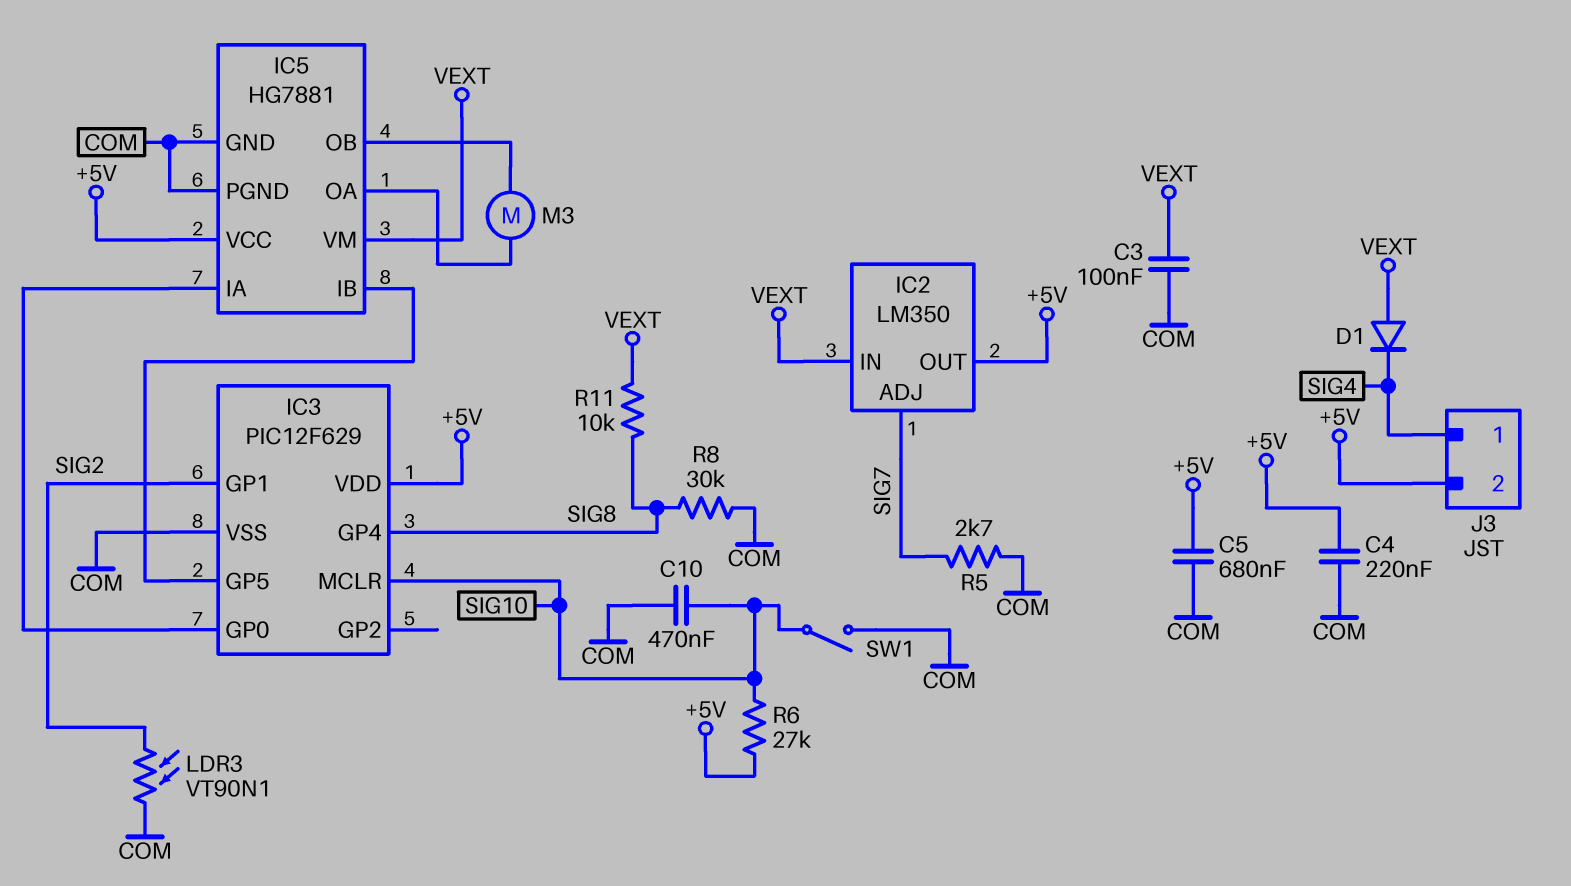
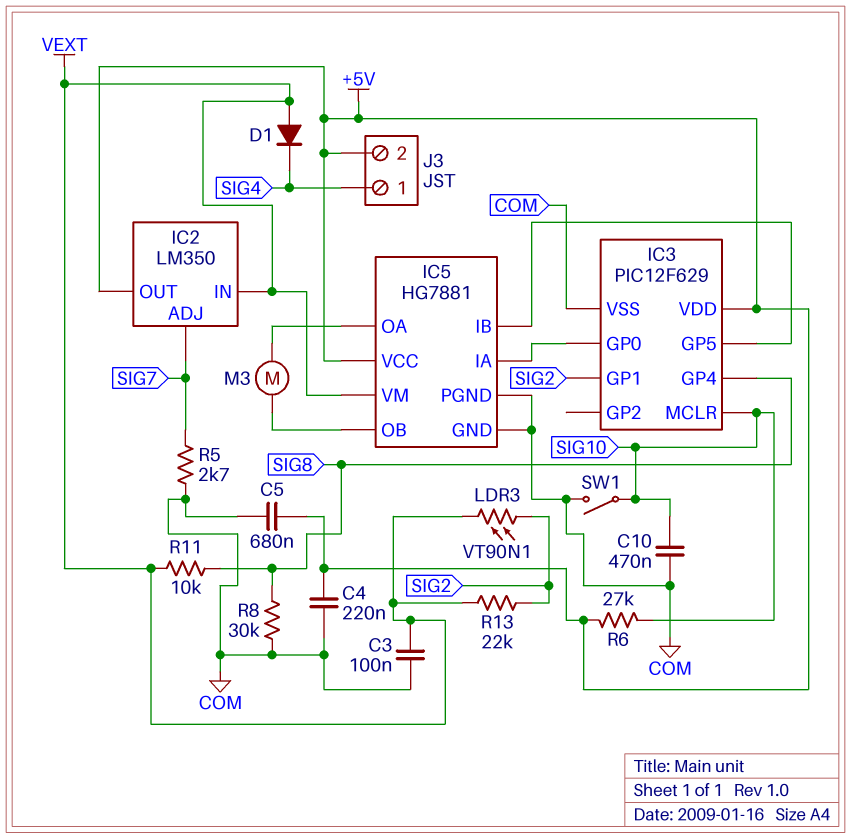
LDR3: VT90N1 (COM, SIG2) -> VT90N1 (SIG2, VEXT)
R13: none -> 22k (SIG2, VEXT)

